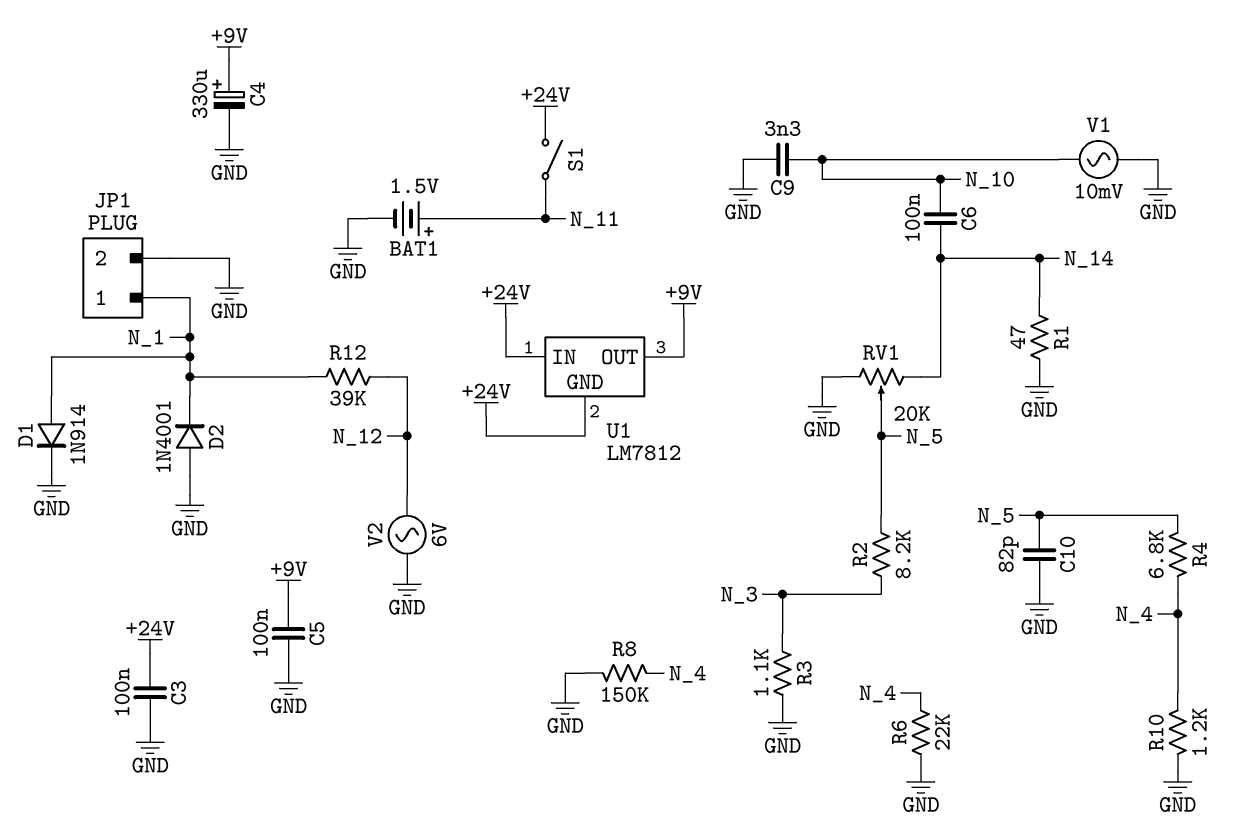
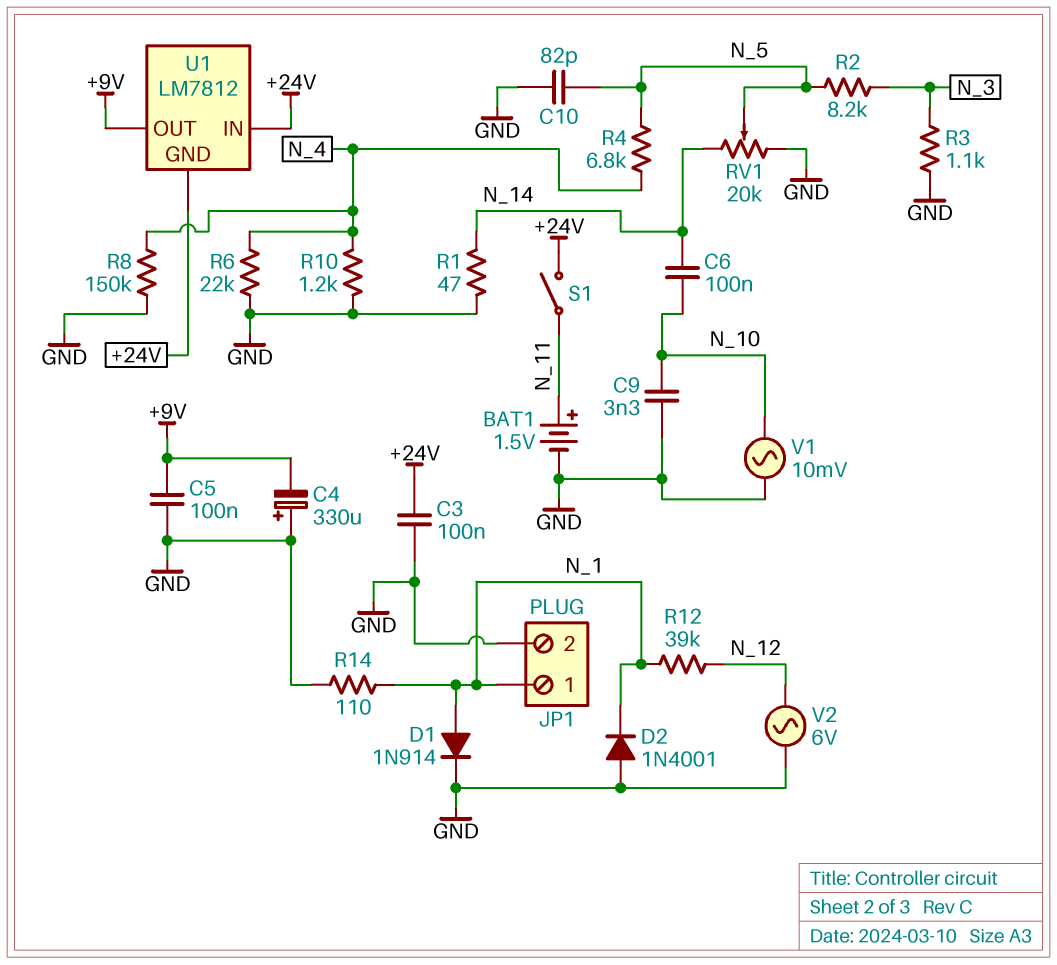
C4: 330uF (plus +9V, minus GND) -> 330uF (plus GND, minus +9V)
R14: none -> 110 (GND, N_1)

